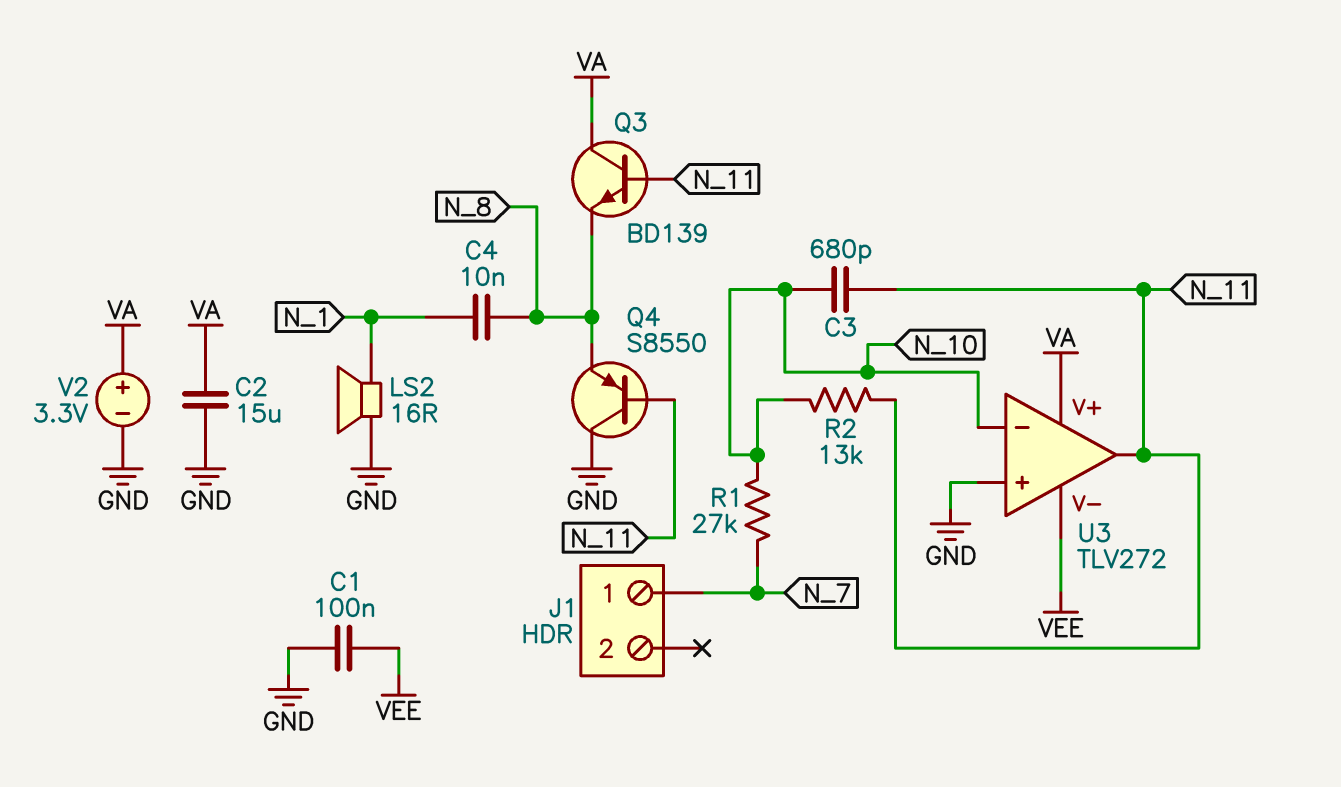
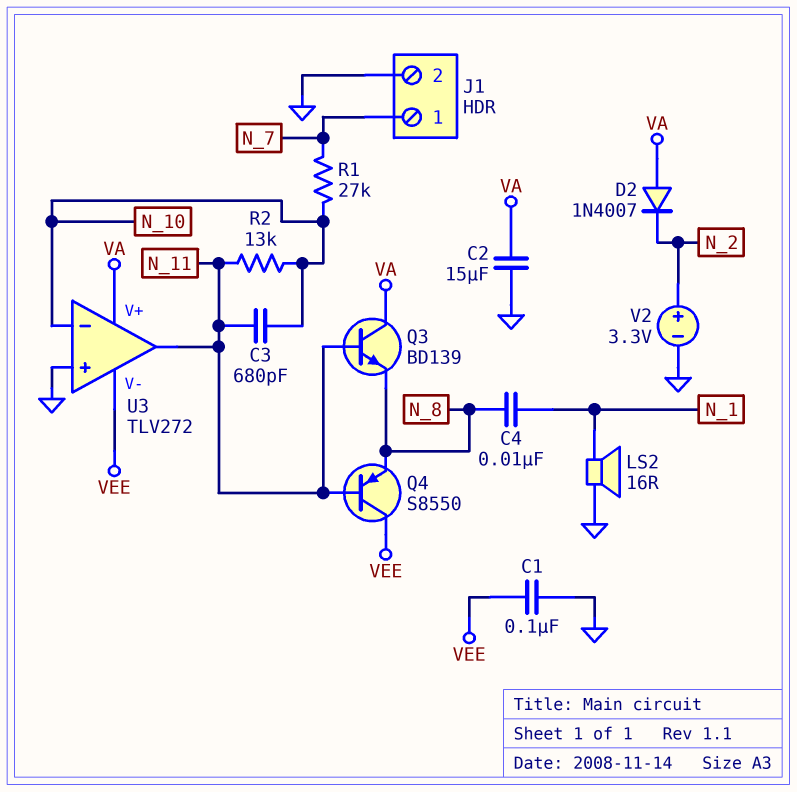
D2: none -> diode 1N4007 (A VA, K N_2)
J1 pin 2: none -> GND
Q4: PNP S8550 (B N_11, C GND, E N_8) -> PNP S8550 (B N_11, C VEE, E N_8)
V2: 3.3V (plus VA, minus GND) -> 3.3V (plus N_2, minus GND)

